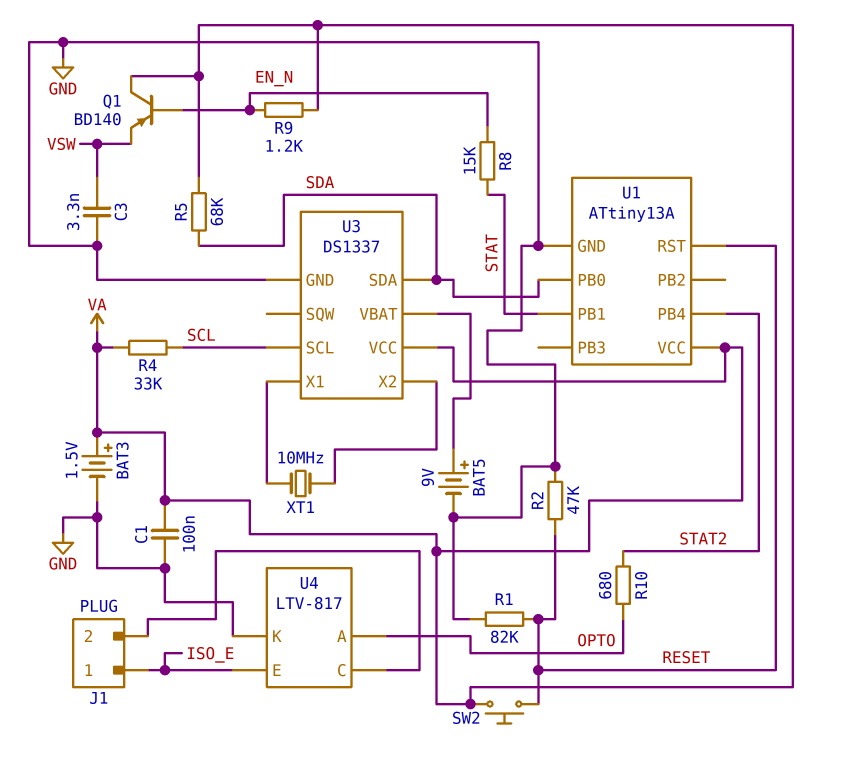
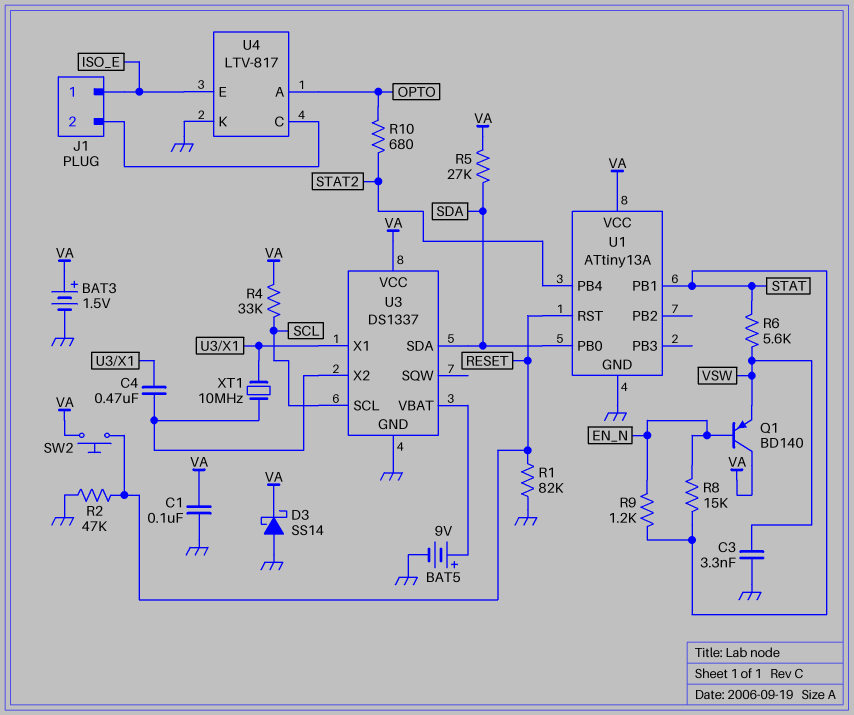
C4: none -> 470nF (U3/X1, U3/X2)
D3: none -> schottky SS14 (A GND, K VA)
R5: 68k (SDA, VA) -> 27k (SDA, VA)
R6: none -> 5.6k (STAT, VSW)
R9: 1.2k (EN_N, VA) -> 1.2k (EN_N, STAT)

